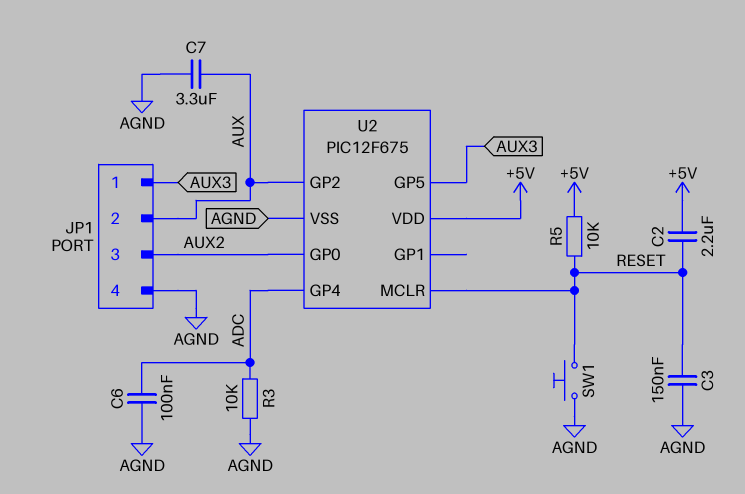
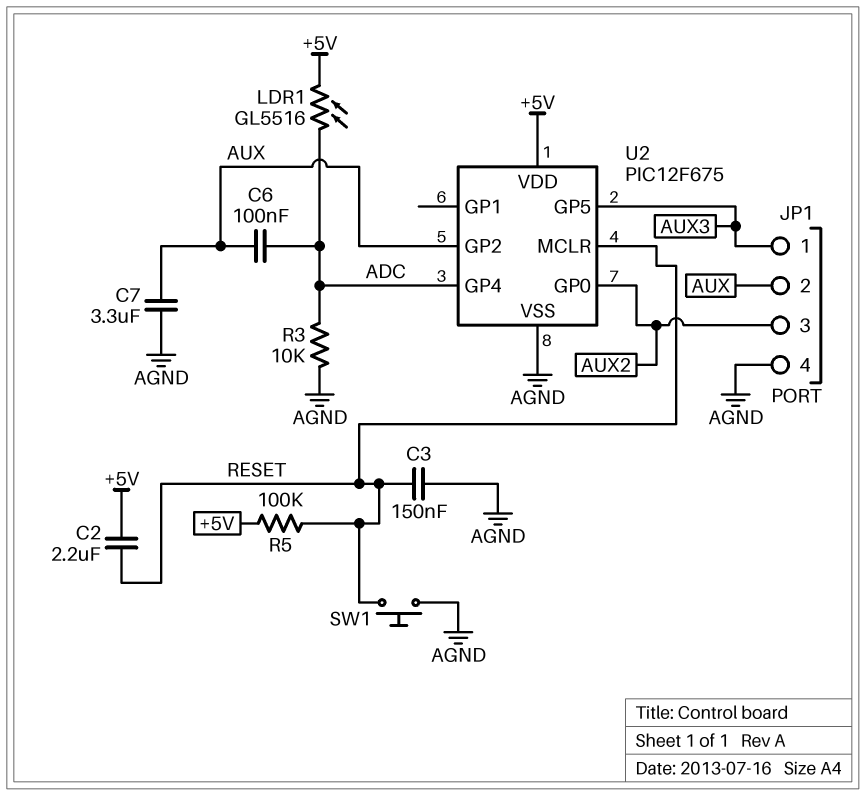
C6: 100nF (ADC, AGND) -> 100nF (ADC, AUX)
LDR1: none -> GL5516 (+5V, ADC)
R5: 10k (+5V, RESET) -> 100k (+5V, RESET)

